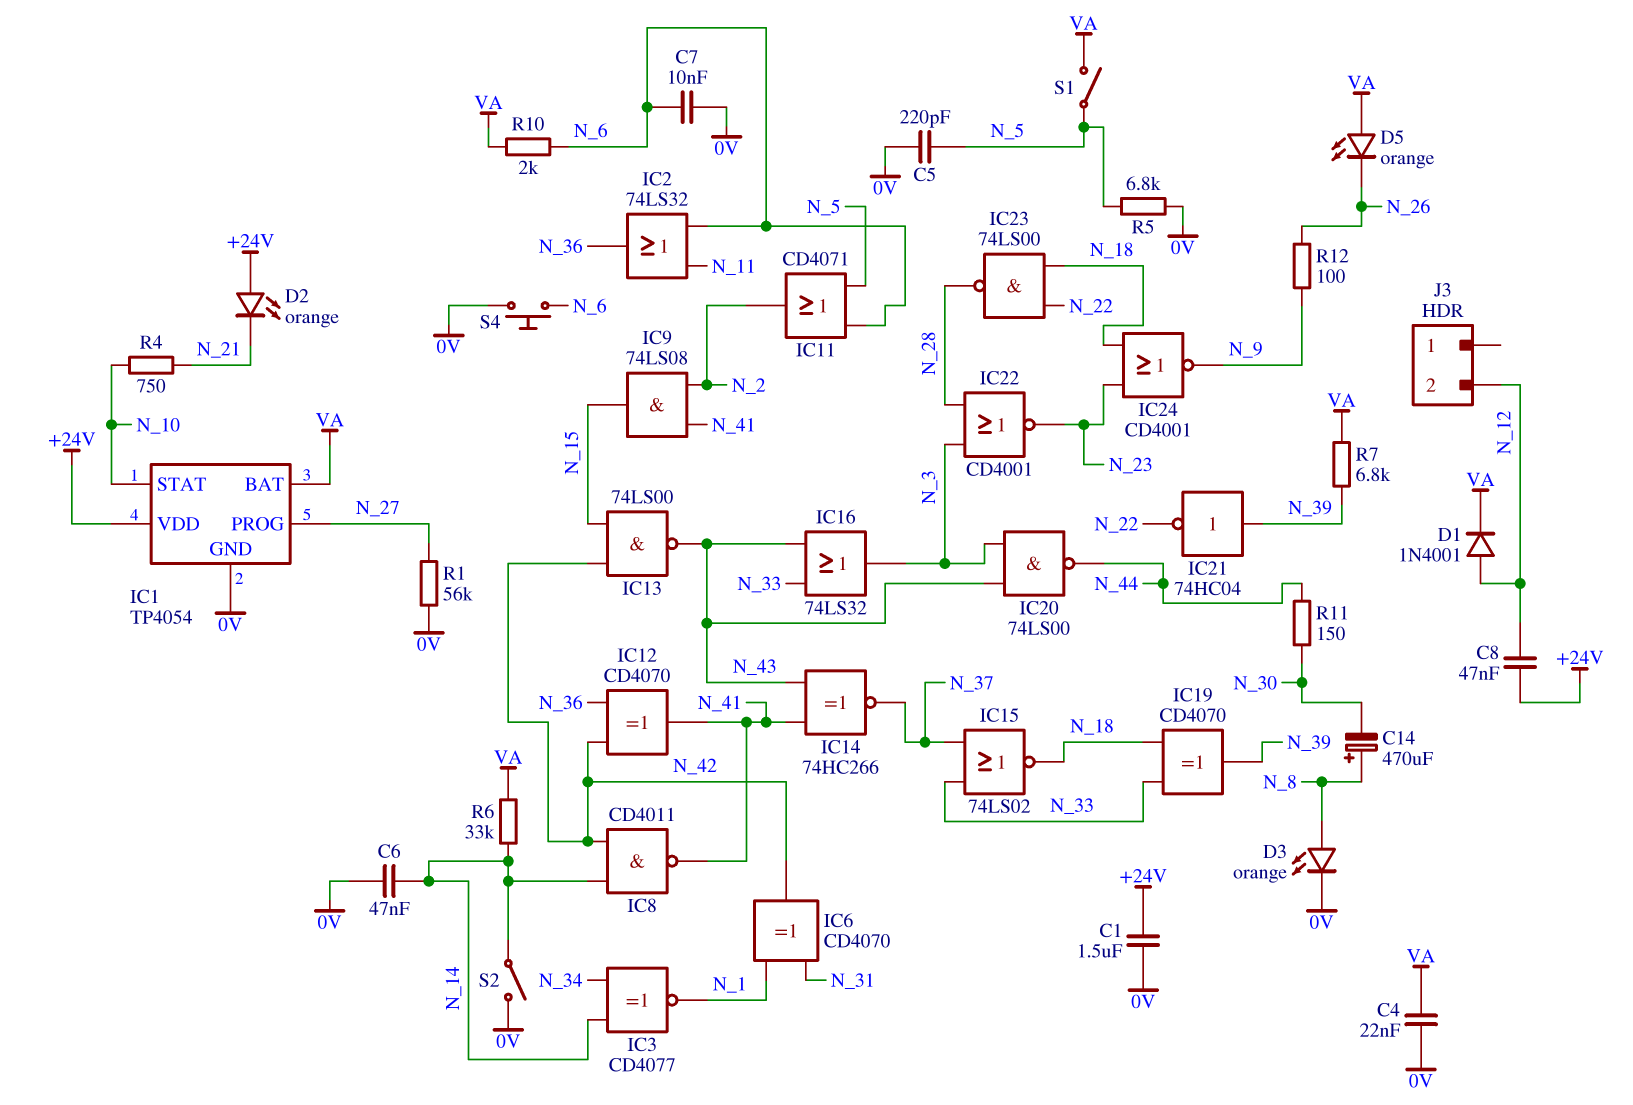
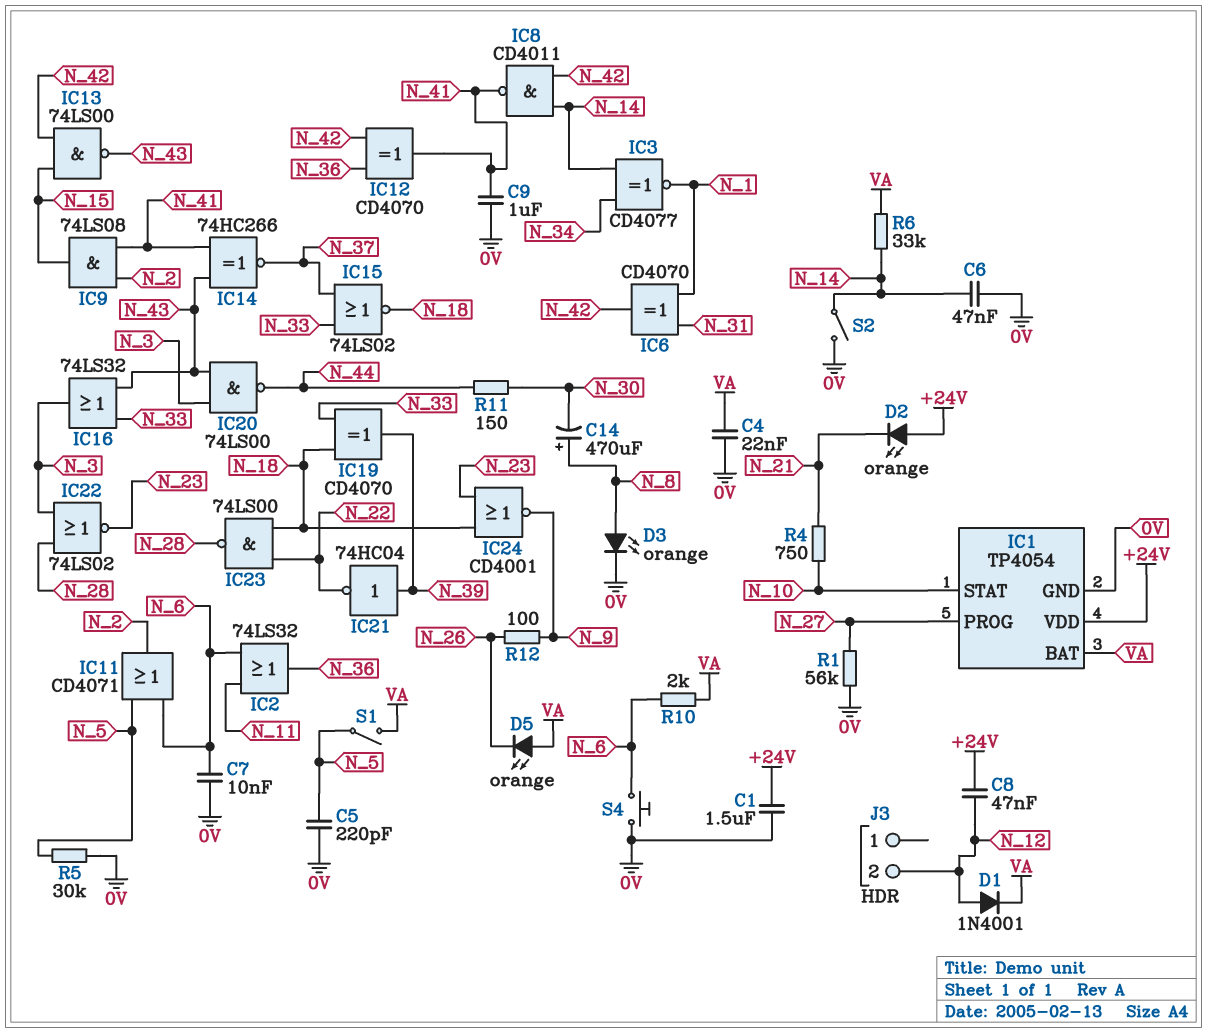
C9: none -> 1uF (0V, N_41)
IC22: NOR CD4001 (in N_3, in N_28, out N_23) -> NOR 74LS02 (in N_3, in N_28, out N_23)
R5: 6.8k (0V, N_5) -> 30k (0V, N_5)
R7: 6.8k (N_39, VA) -> none

